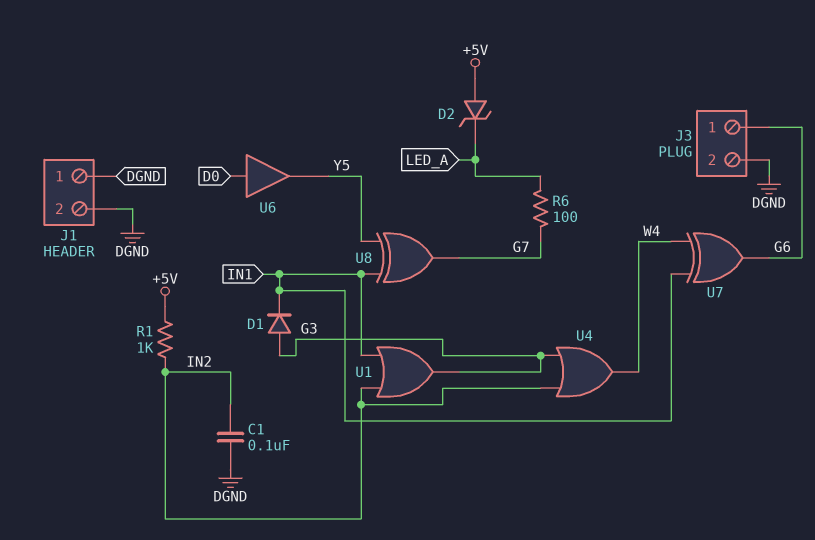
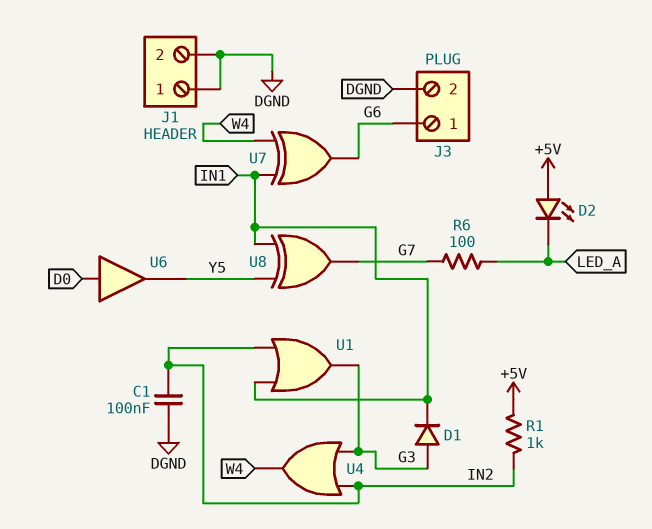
D2: zener (A +5V, K LED_A) -> LED (A +5V, K LED_A)

